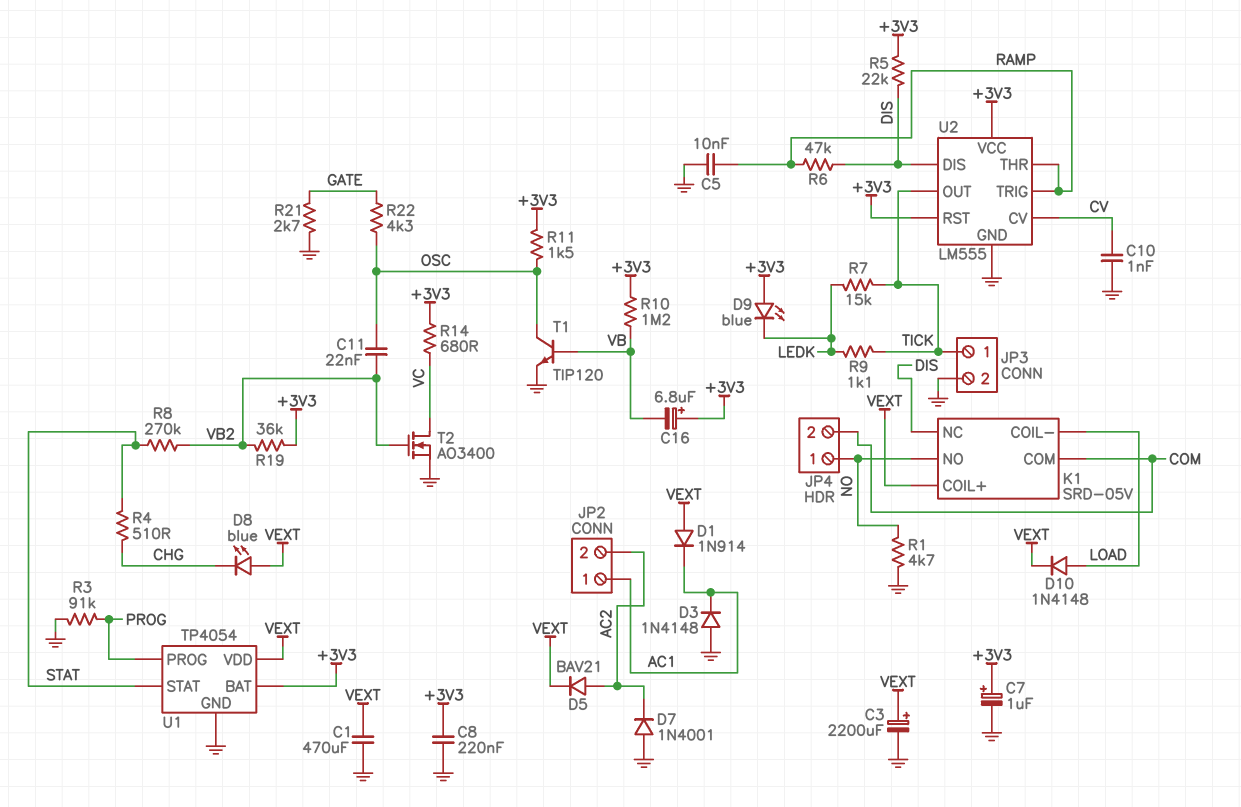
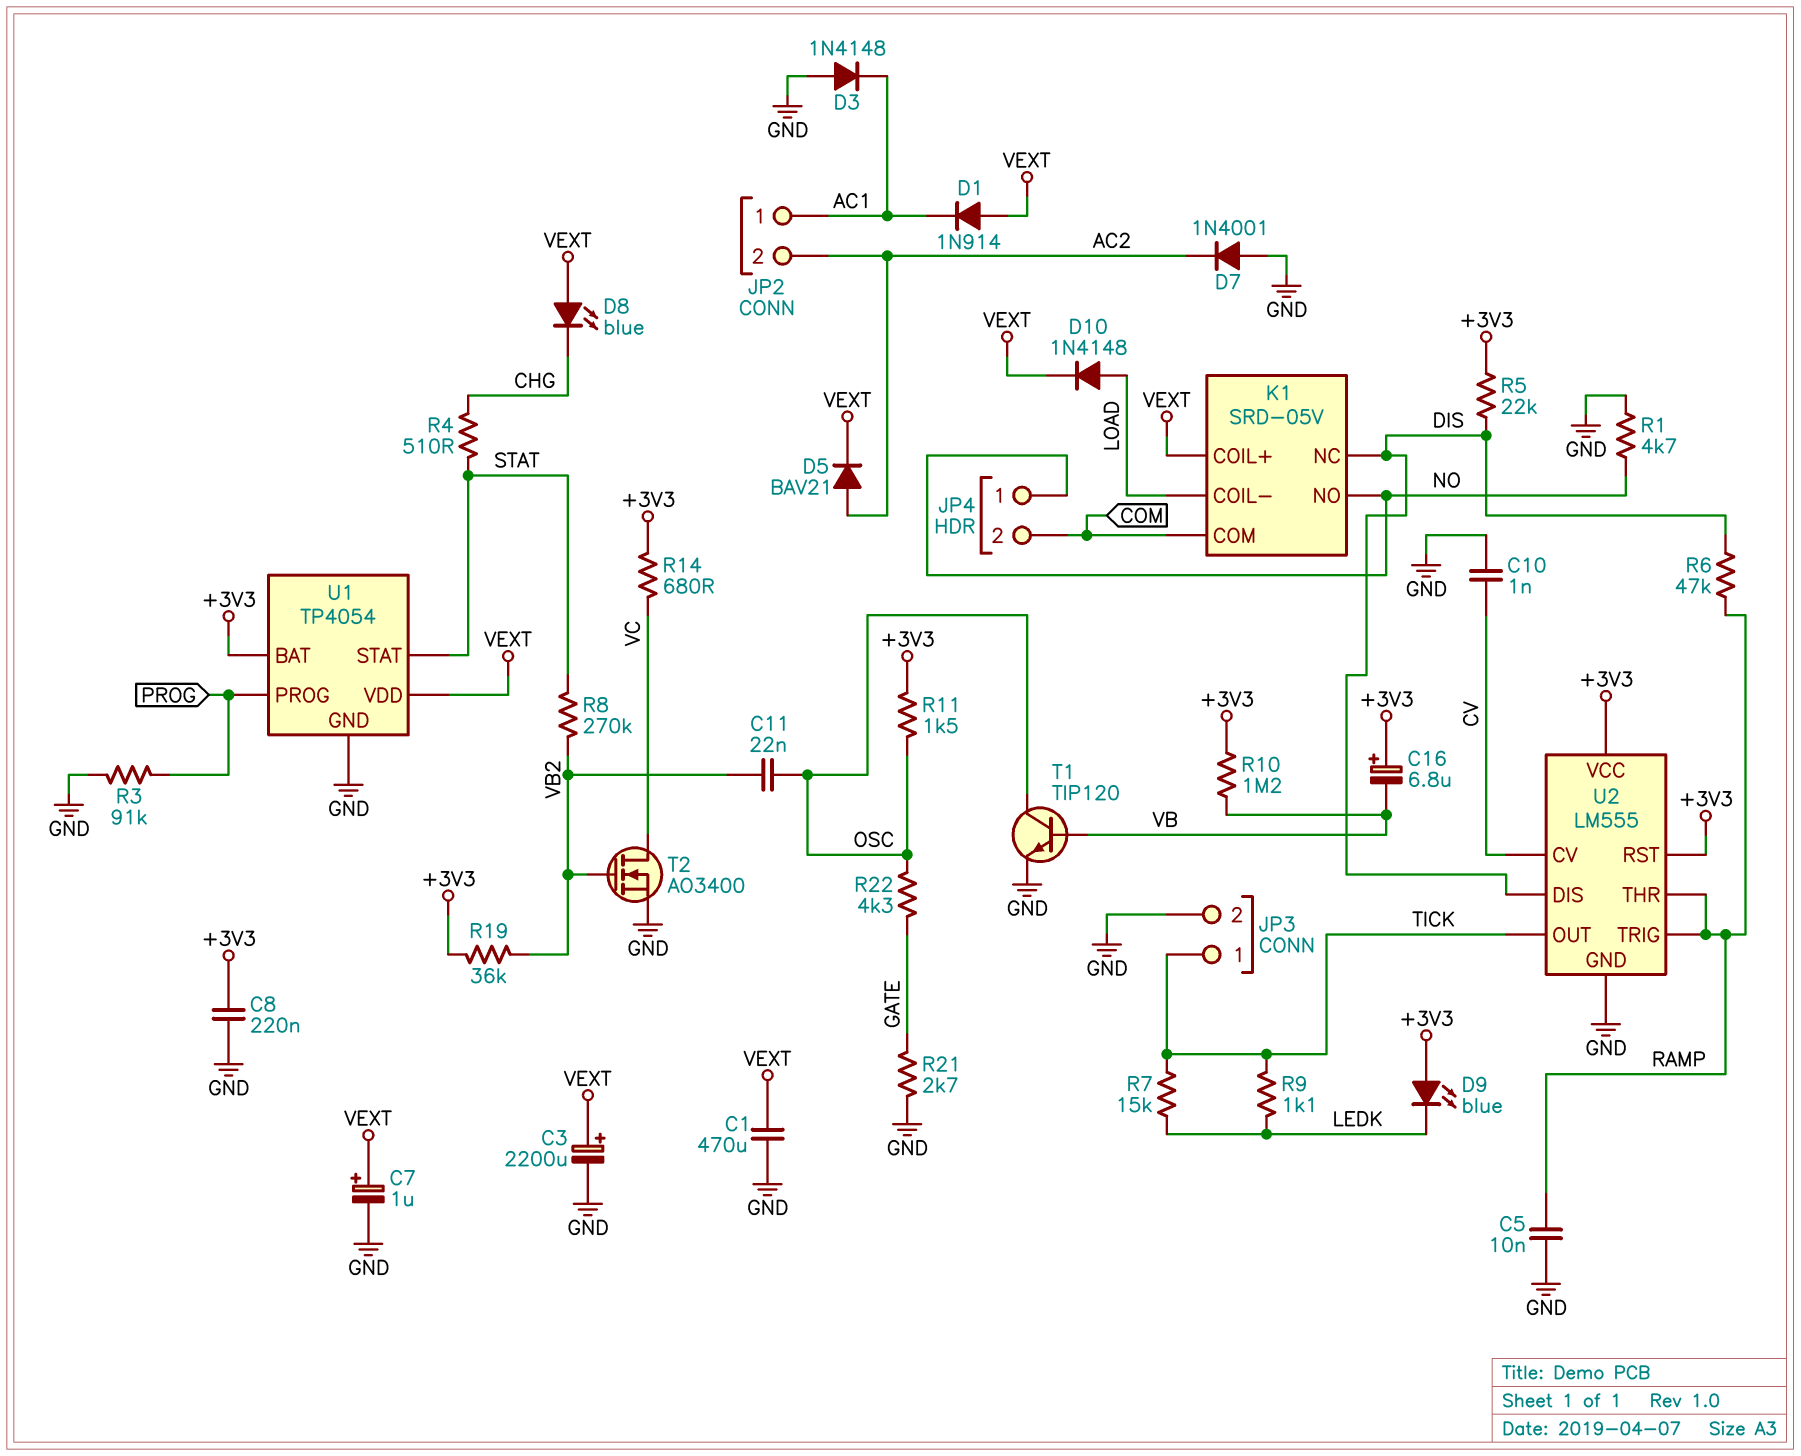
C7: 1uF (plus +3V3, minus GND) -> 1uF (plus VEXT, minus GND)

